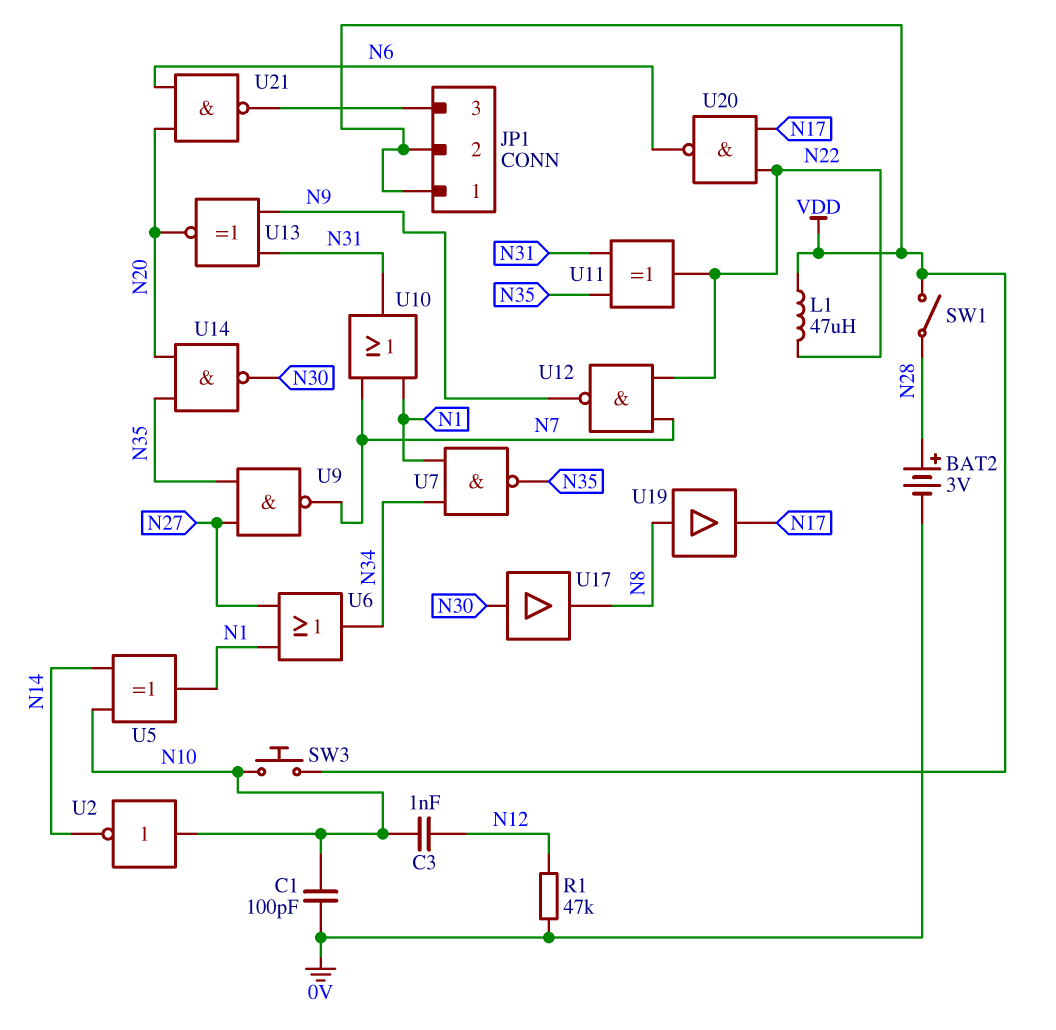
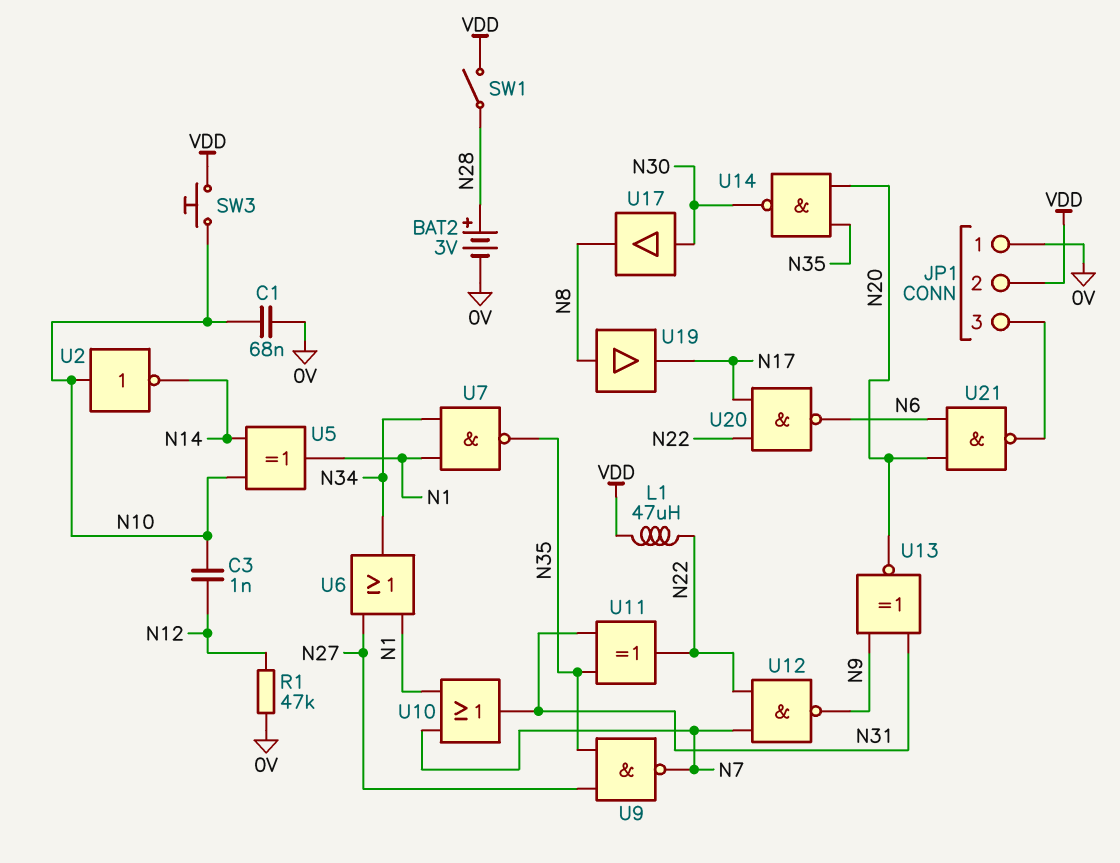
C1: 100pF (0V, N10) -> 68nF (0V, N10)
JP1 pin 1: VDD -> 0V

